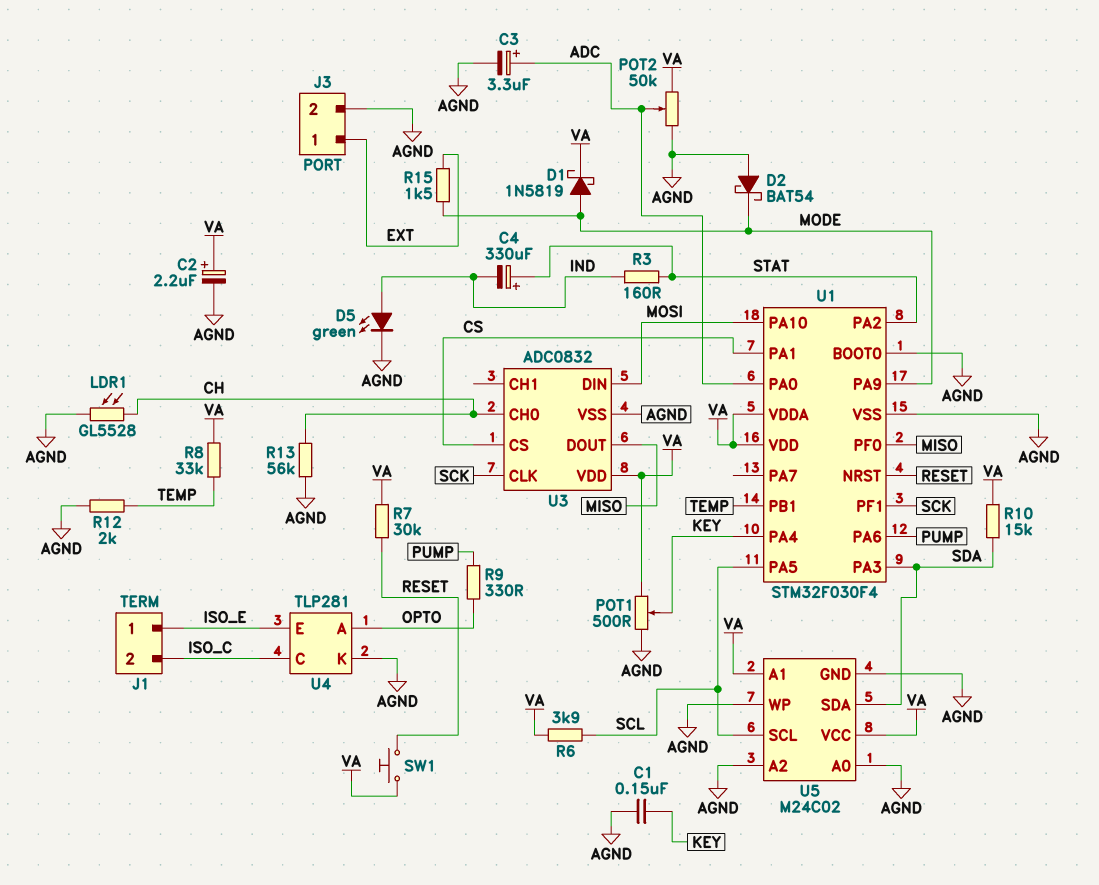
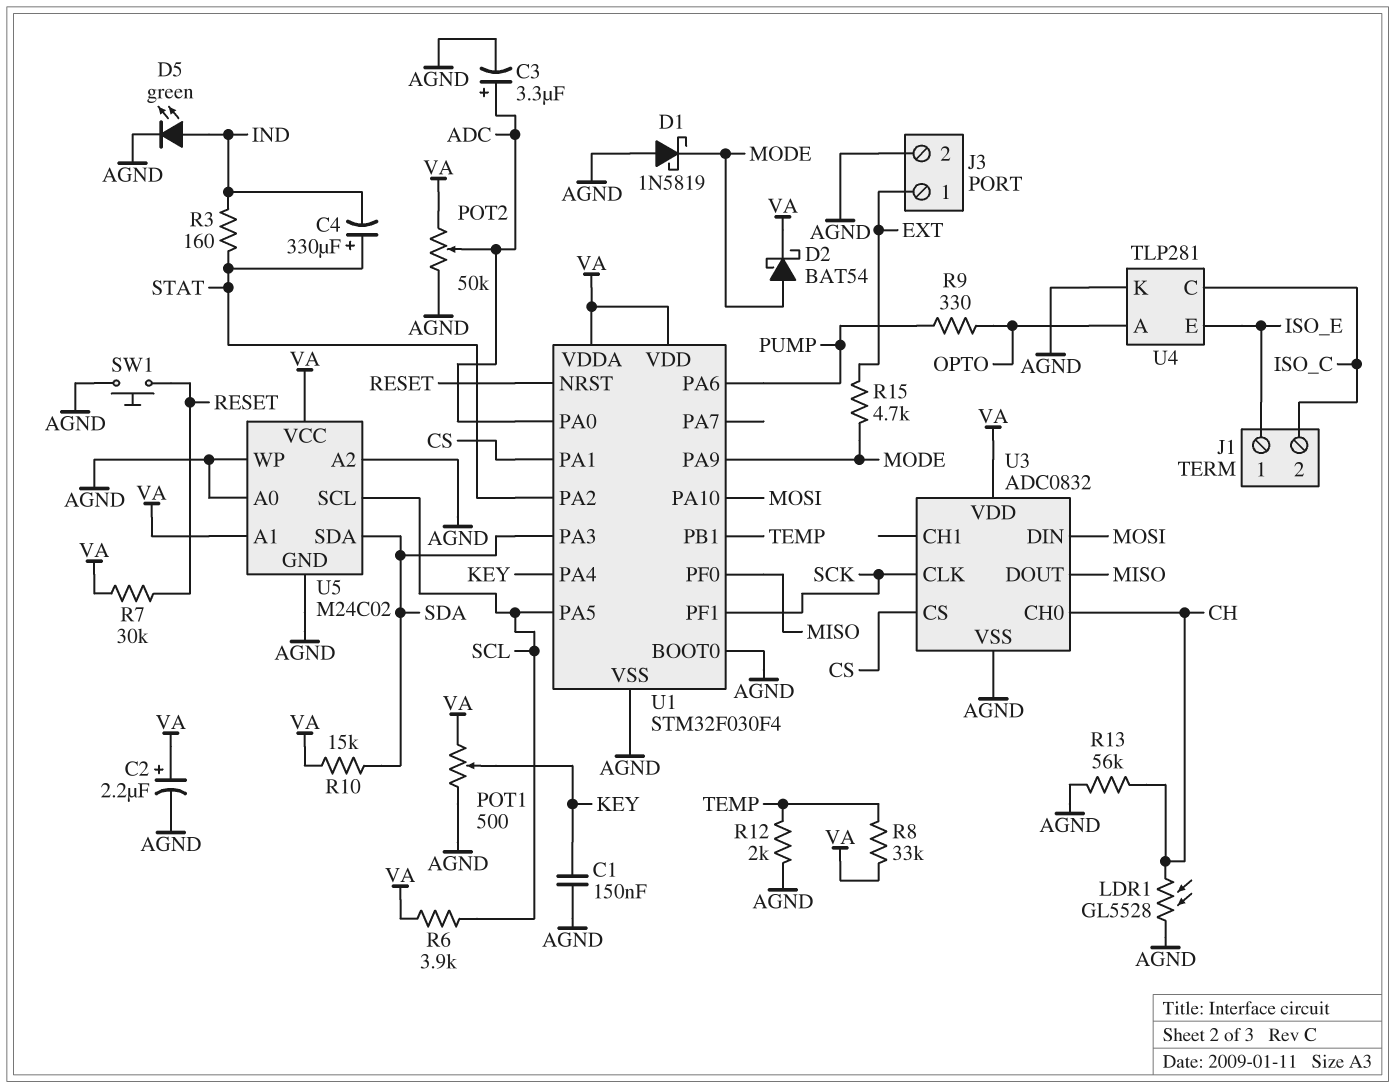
D1: schottky 1N5819 (A MODE, K VA) -> schottky 1N5819 (A AGND, K MODE)
D2: schottky BAT54 (A AGND, K MODE) -> schottky BAT54 (A MODE, K VA)
R15: 1.5k (EXT, MODE) -> 4.7k (EXT, MODE)
SW1: button (RESET, VA) -> button (AGND, RESET)

